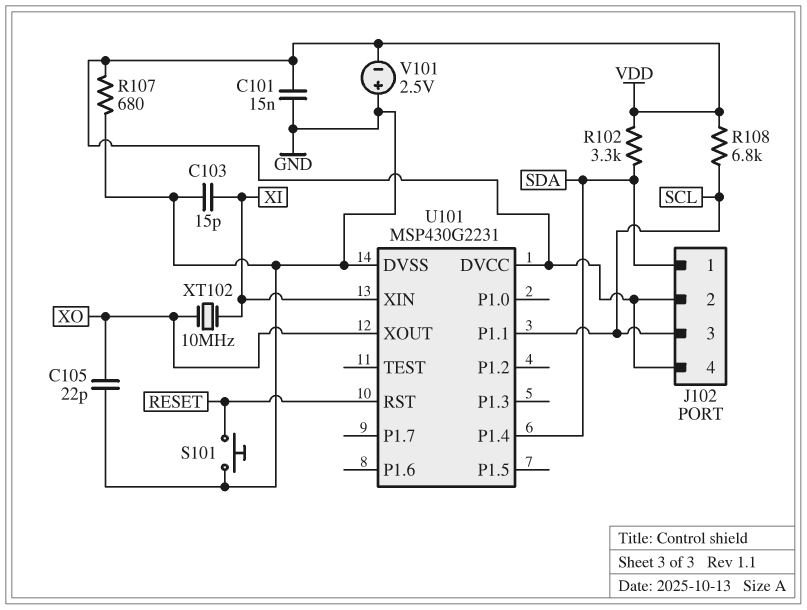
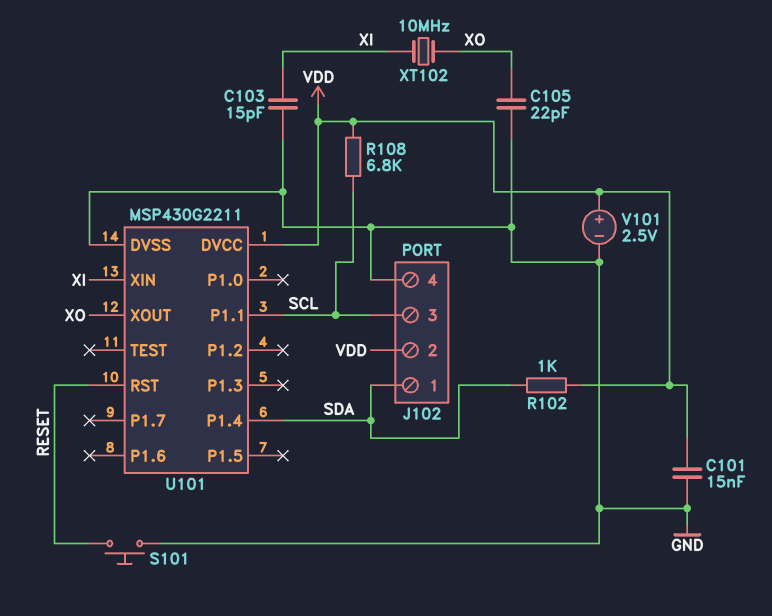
J102 pin 4: VDD -> GND
R102: 3.3k (SDA, VDD) -> 1k (SDA, VDD)
R107: 680 (GND, VDD) -> none
U101: MSP430G2231 -> MSP430G2211
V101: 2.5V (plus GND, minus VDD) -> 2.5V (plus VDD, minus GND)

